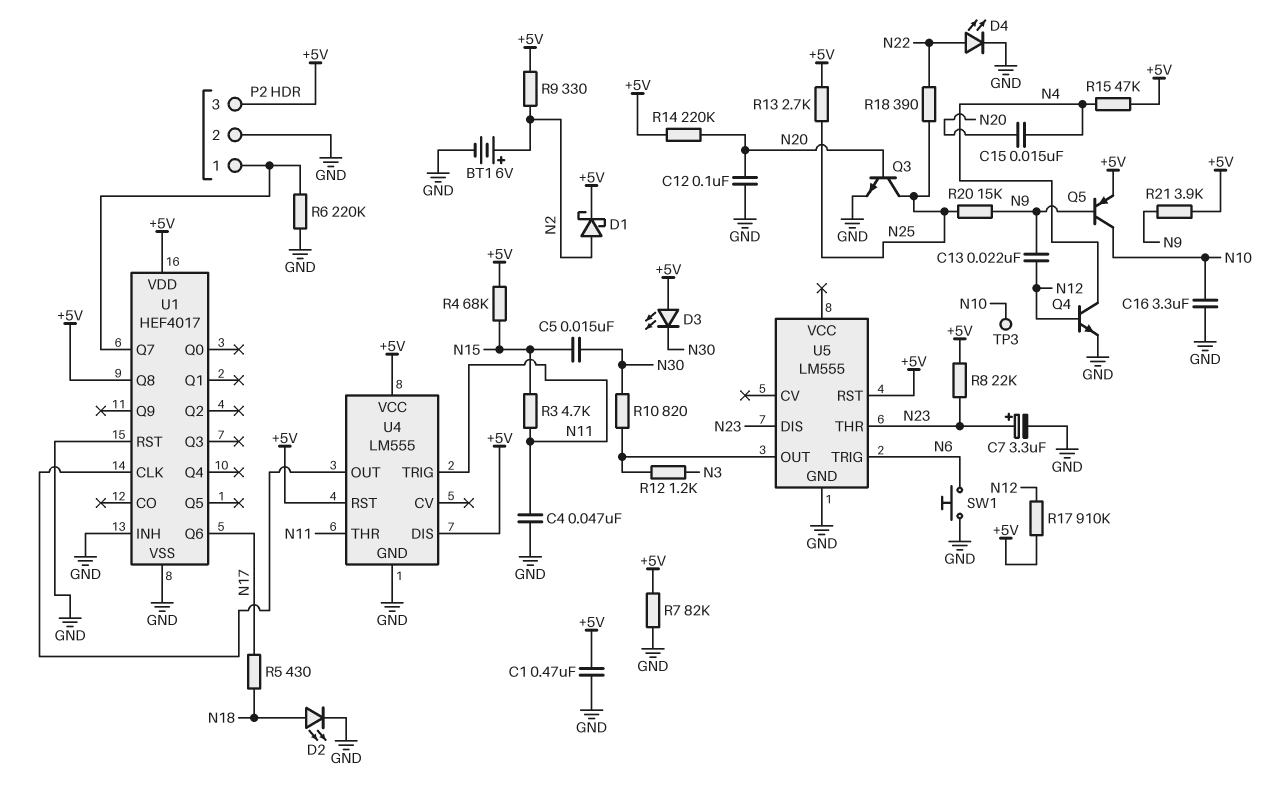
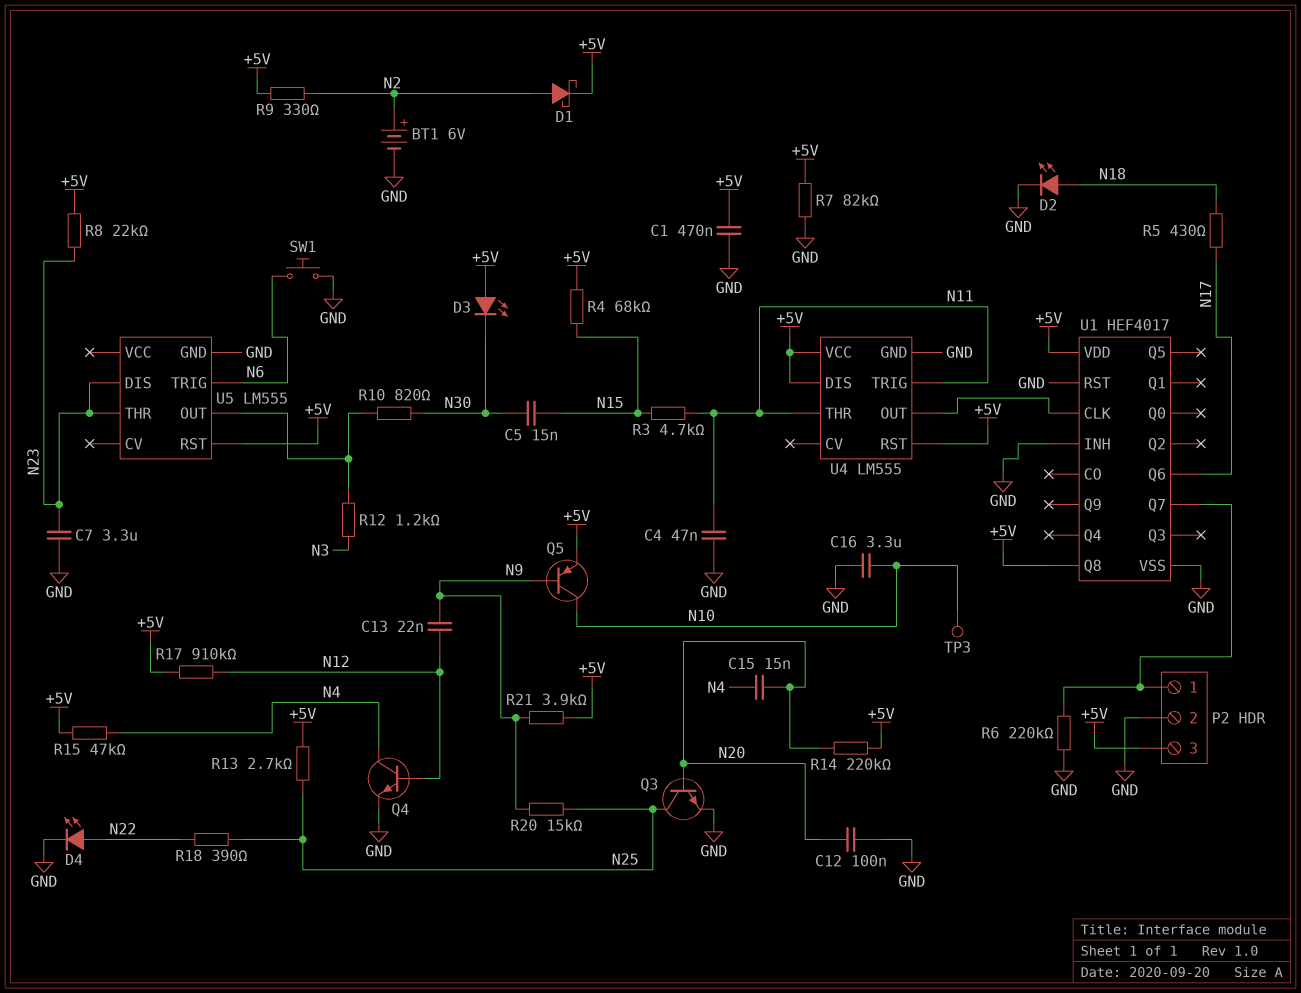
C7: 3.3uF (plus N23, minus GND) -> 3.3uF (GND, N23)

